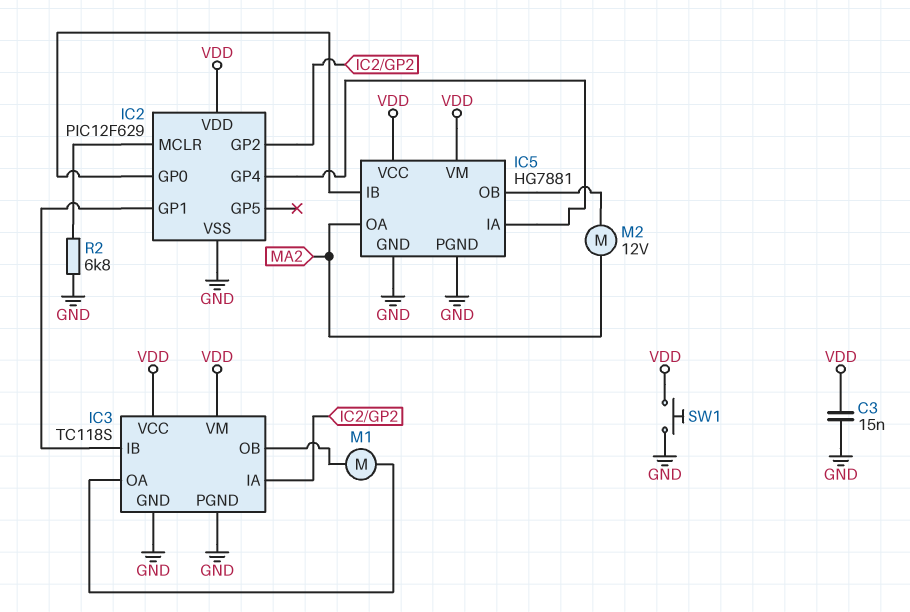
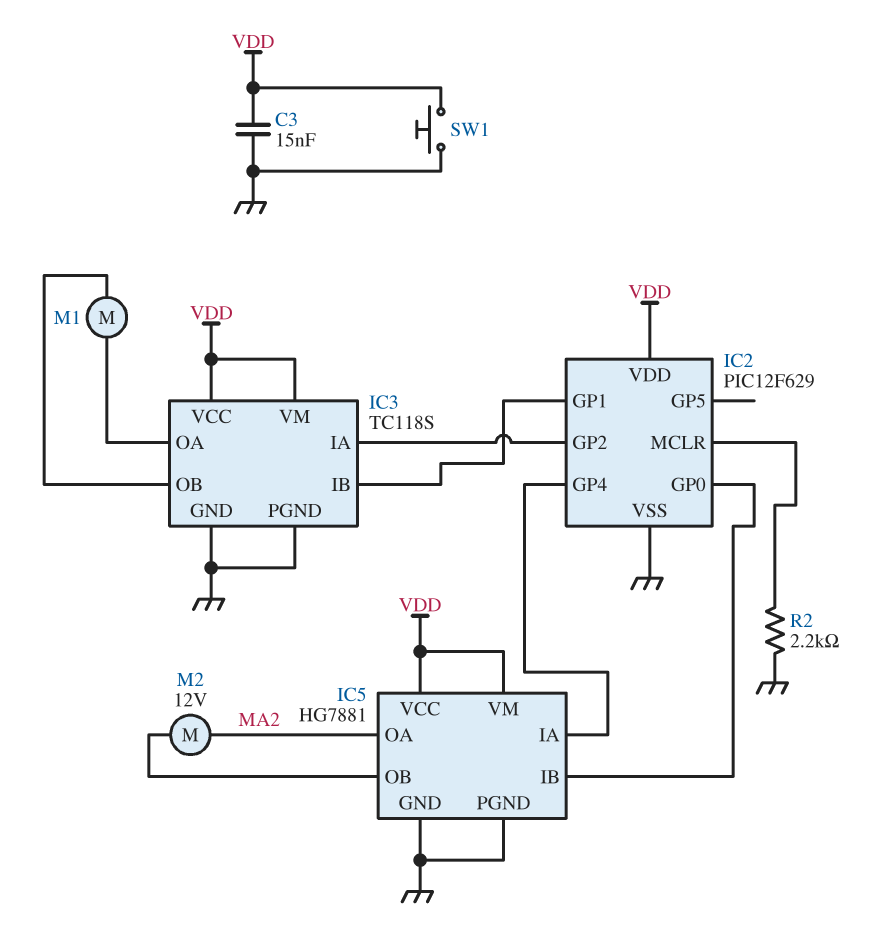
R2: 6.8k (GND, IC2/MCLR) -> 2.2k (GND, IC2/MCLR)

